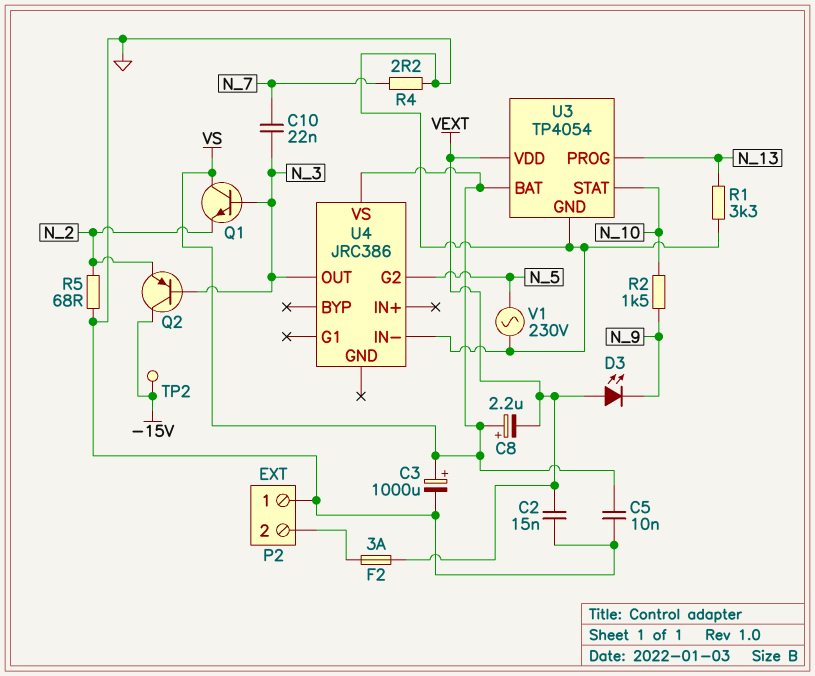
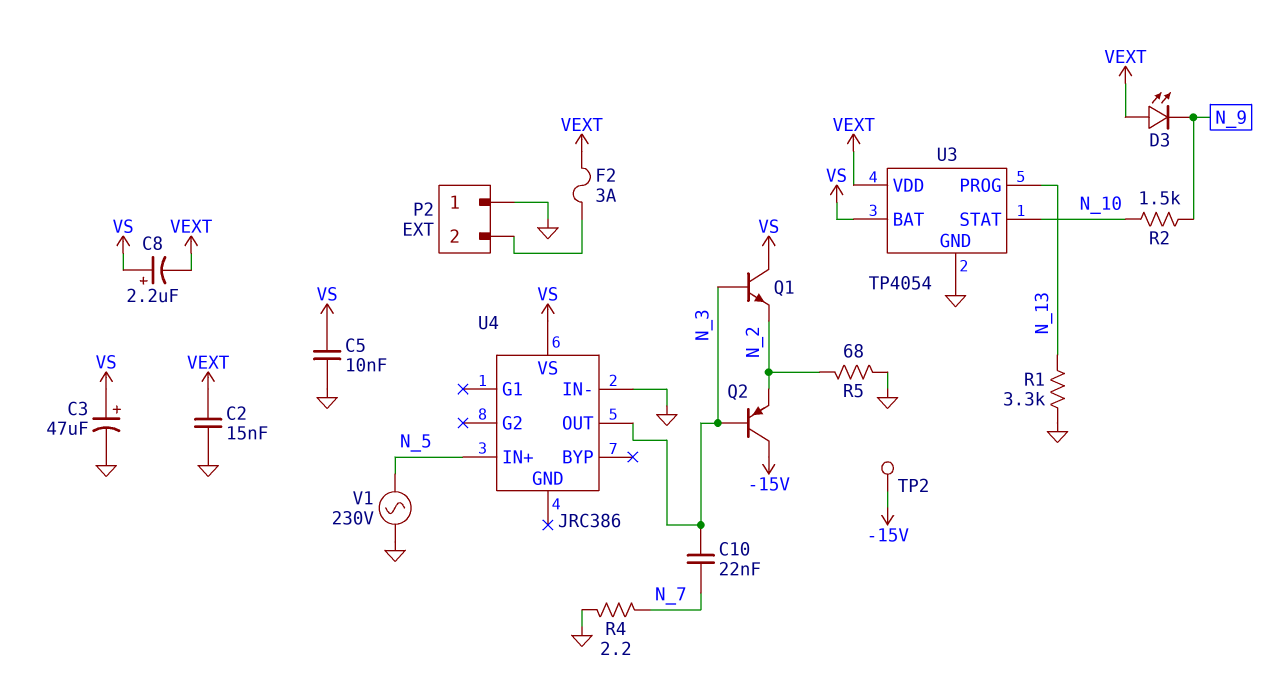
C3: 1000uF (plus VS, minus GND) -> 47uF (plus VS, minus GND)
U4 pin G2: N_5 -> none
U4 pin IN+: none -> N_5

